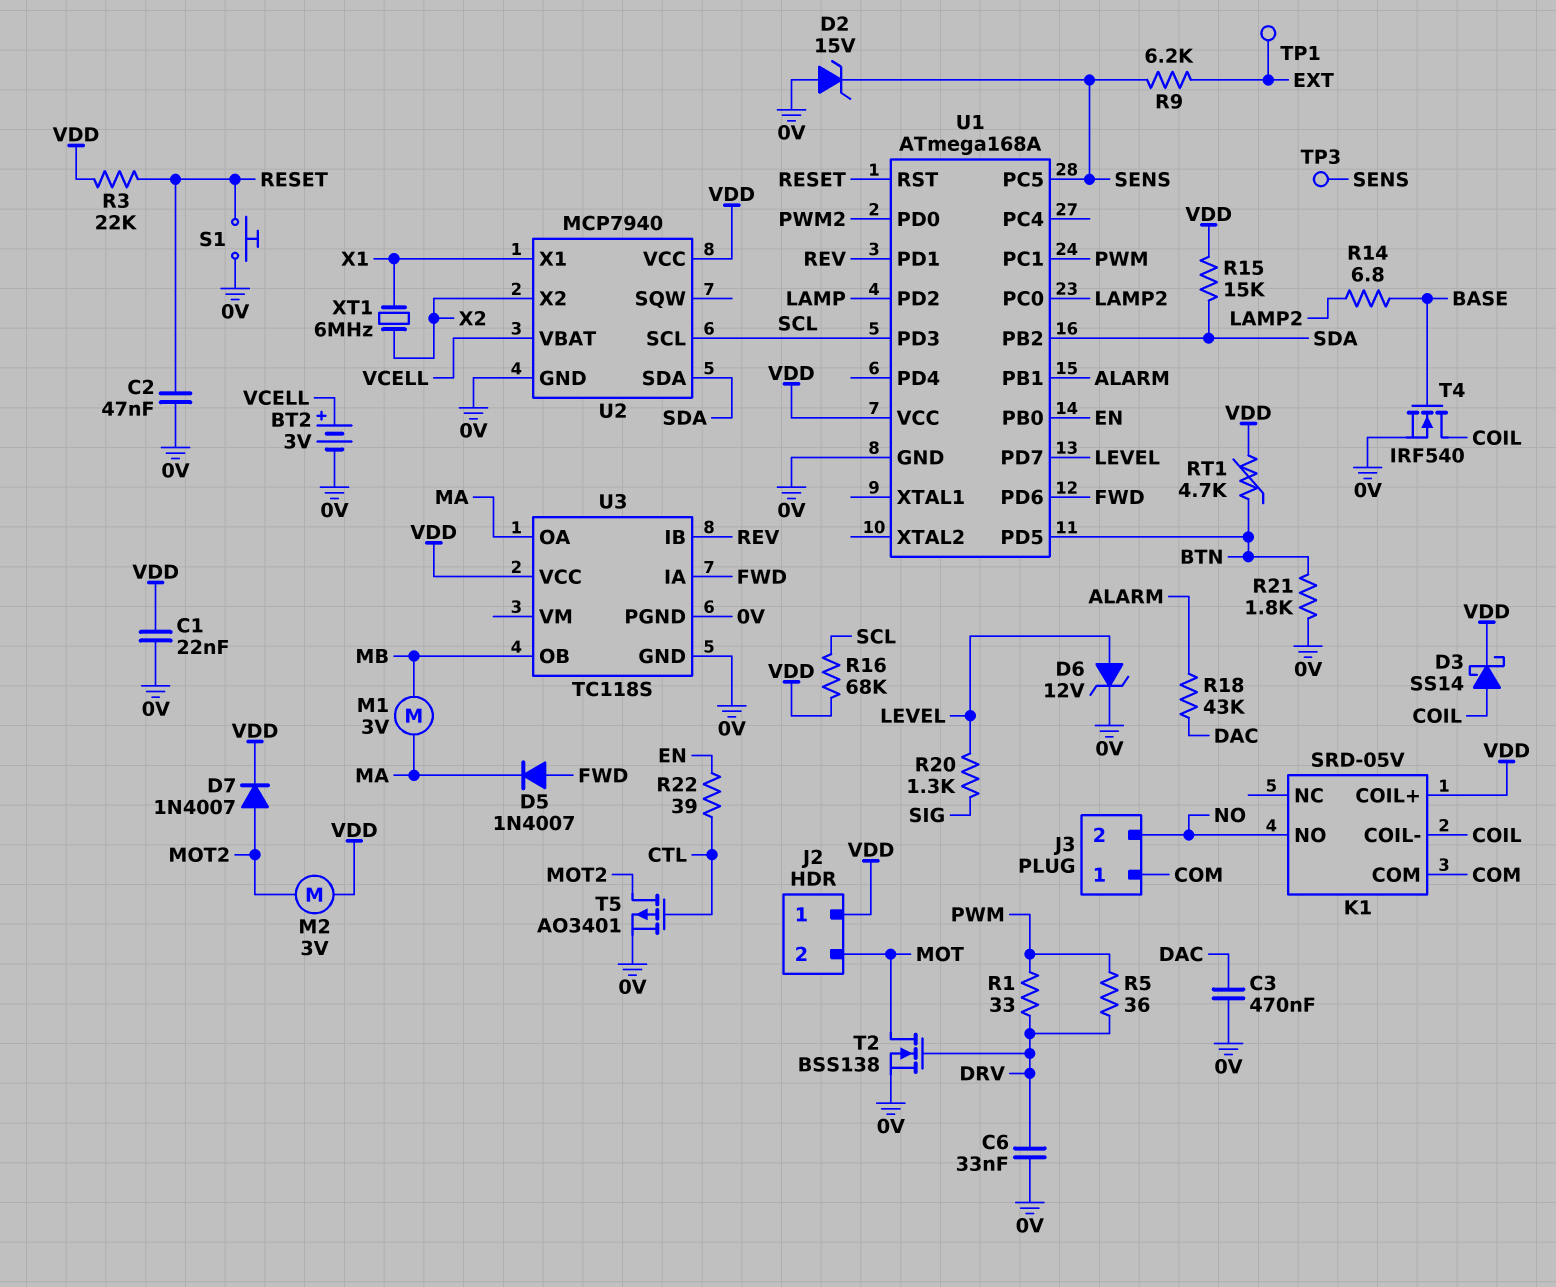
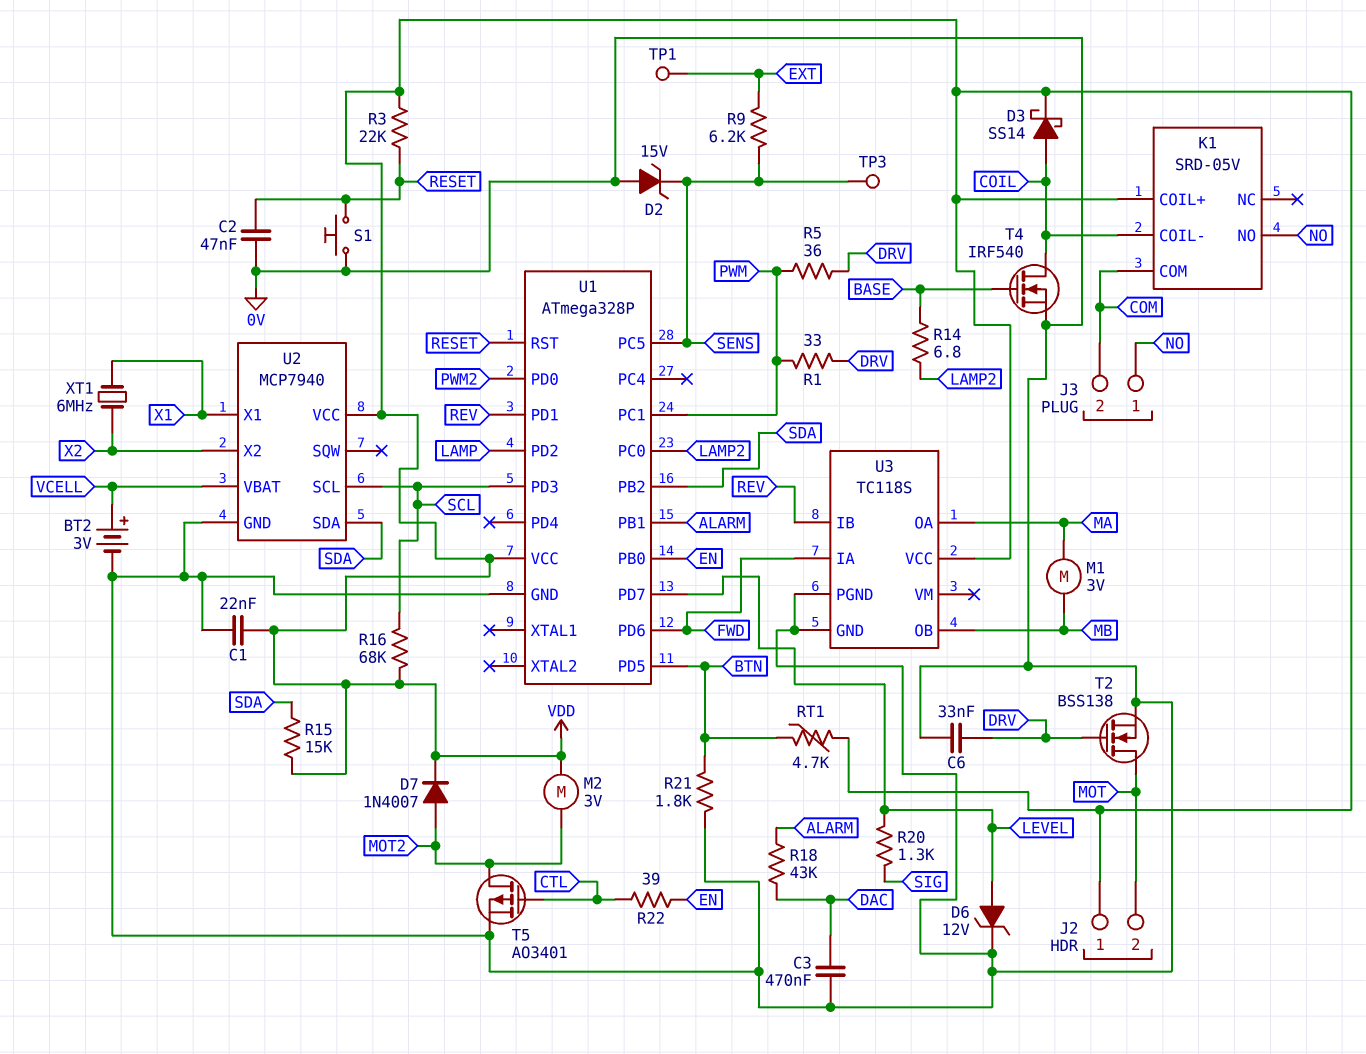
D5: diode 1N4007 (A FWD, K MA) -> none
J3 pin 1: COM -> NO
J3 pin 2: NO -> COM
U1: ATmega168A -> ATmega328P

